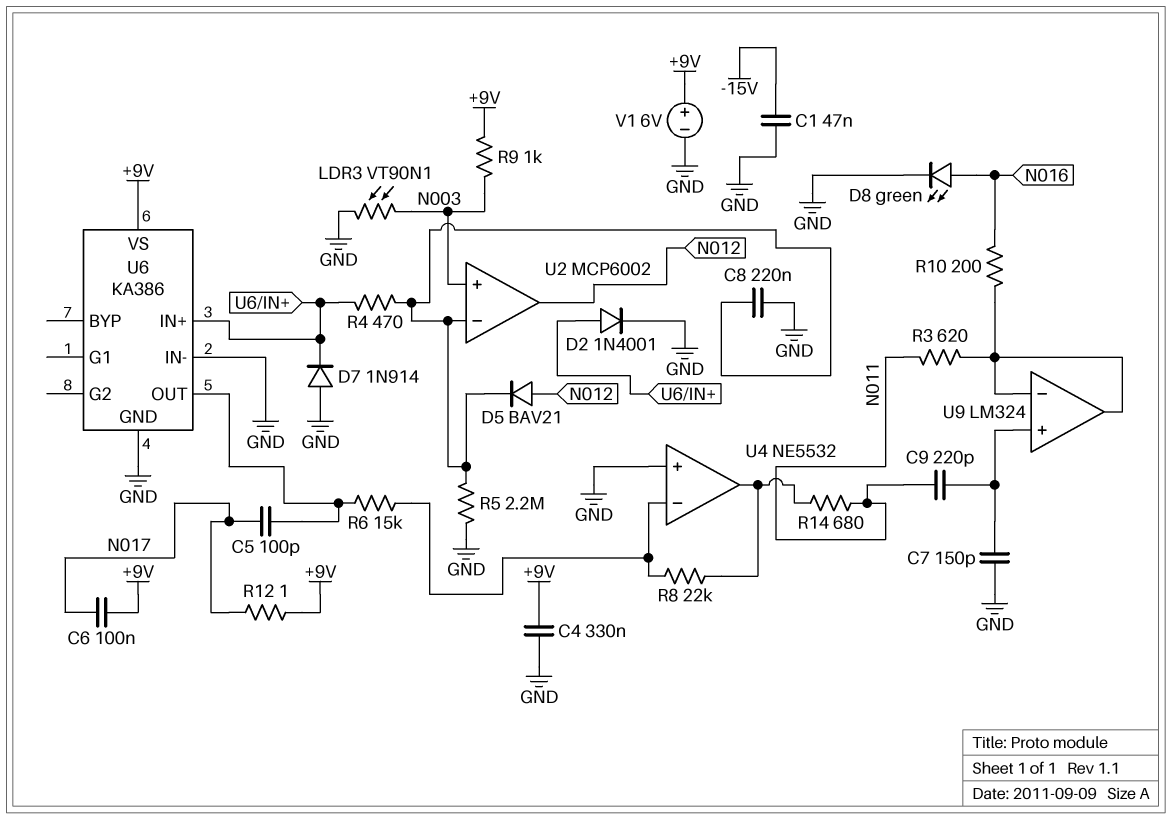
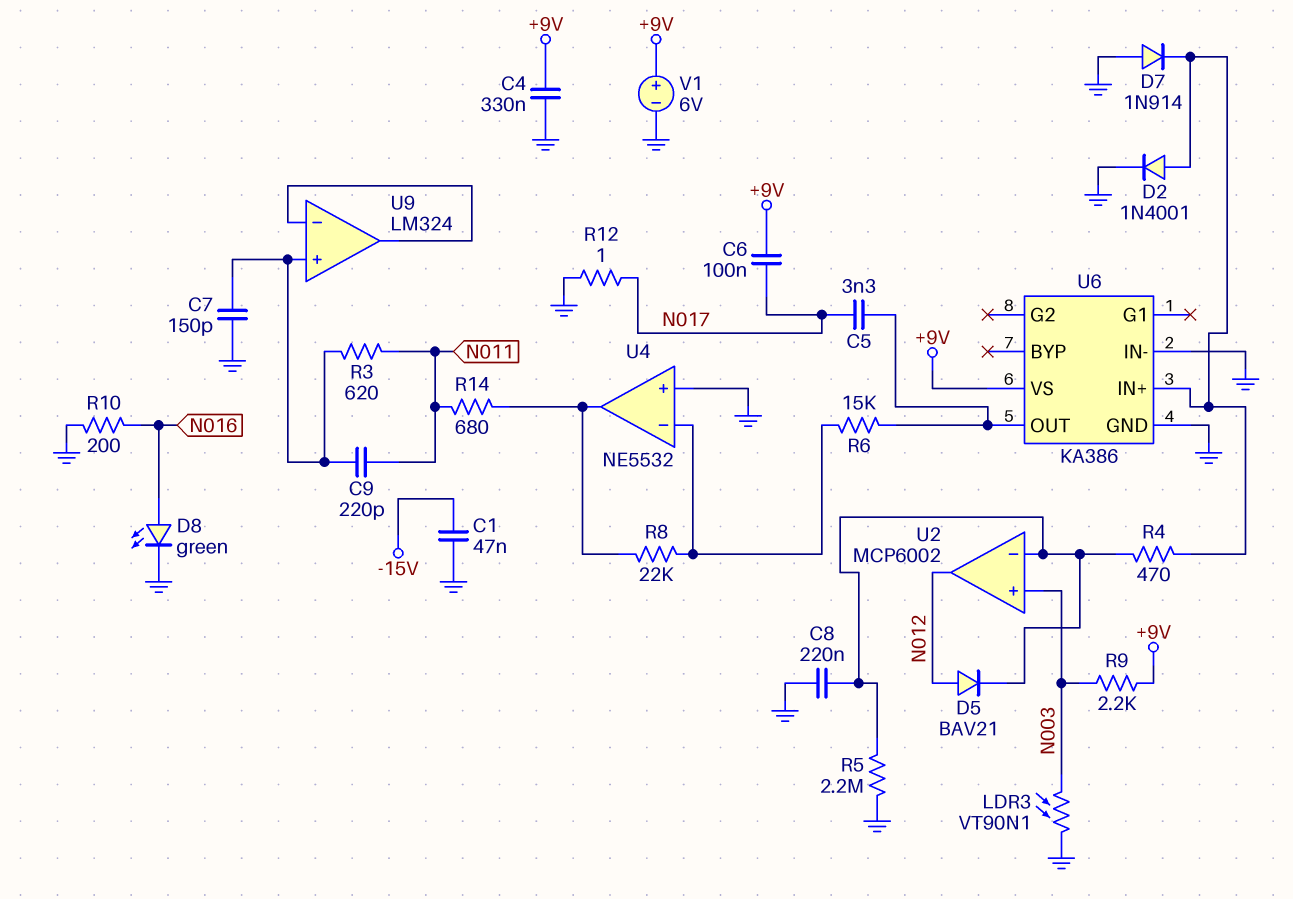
C5: 100pF (N017, U6/OUT) -> 3.3nF (N017, U6/OUT)
R3: 620 (N011, U9/in-) -> 620 (N011, U9/in+)
R9: 1k (+9V, N003) -> 2.2k (+9V, N003)
R10: 200 (N016, U9/in-) -> 200 (GND, N016)
R12: 1 (+9V, N017) -> 1 (GND, N017)

